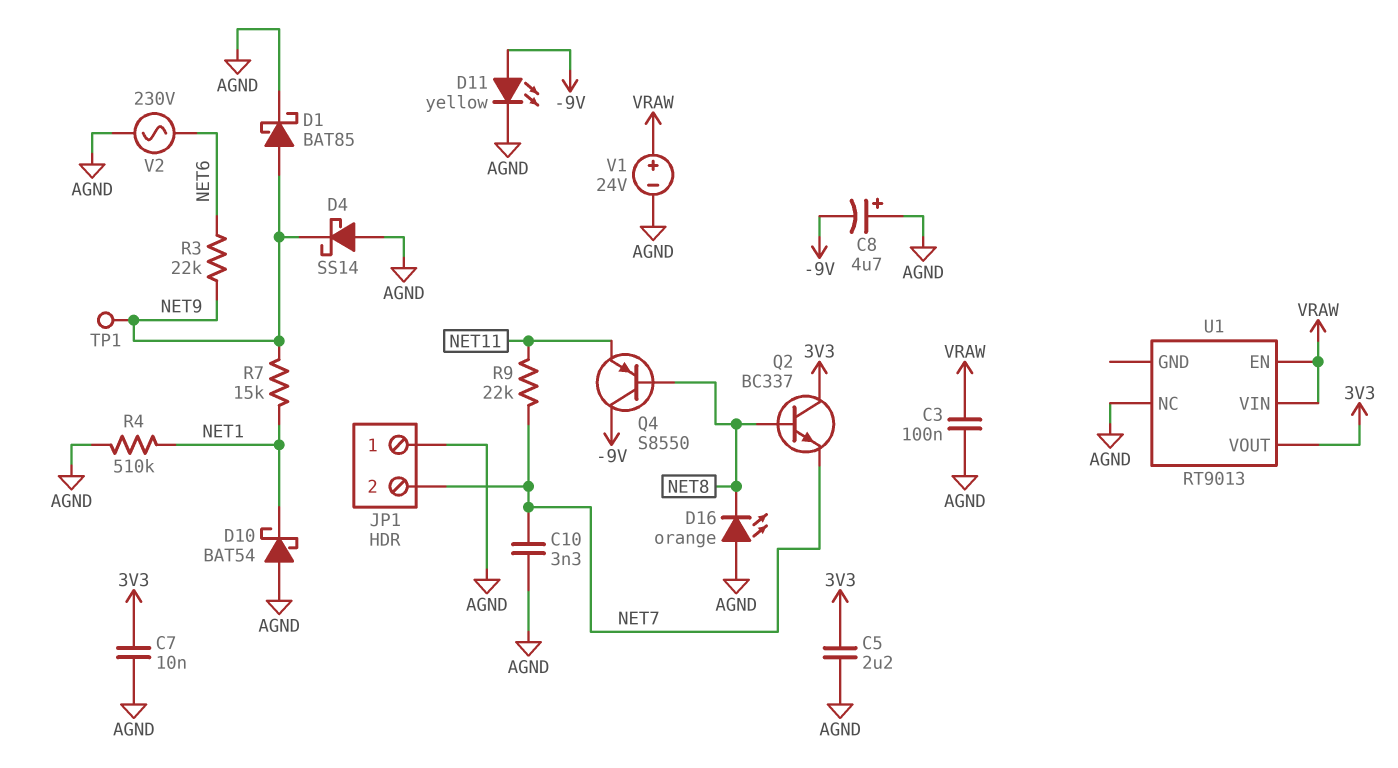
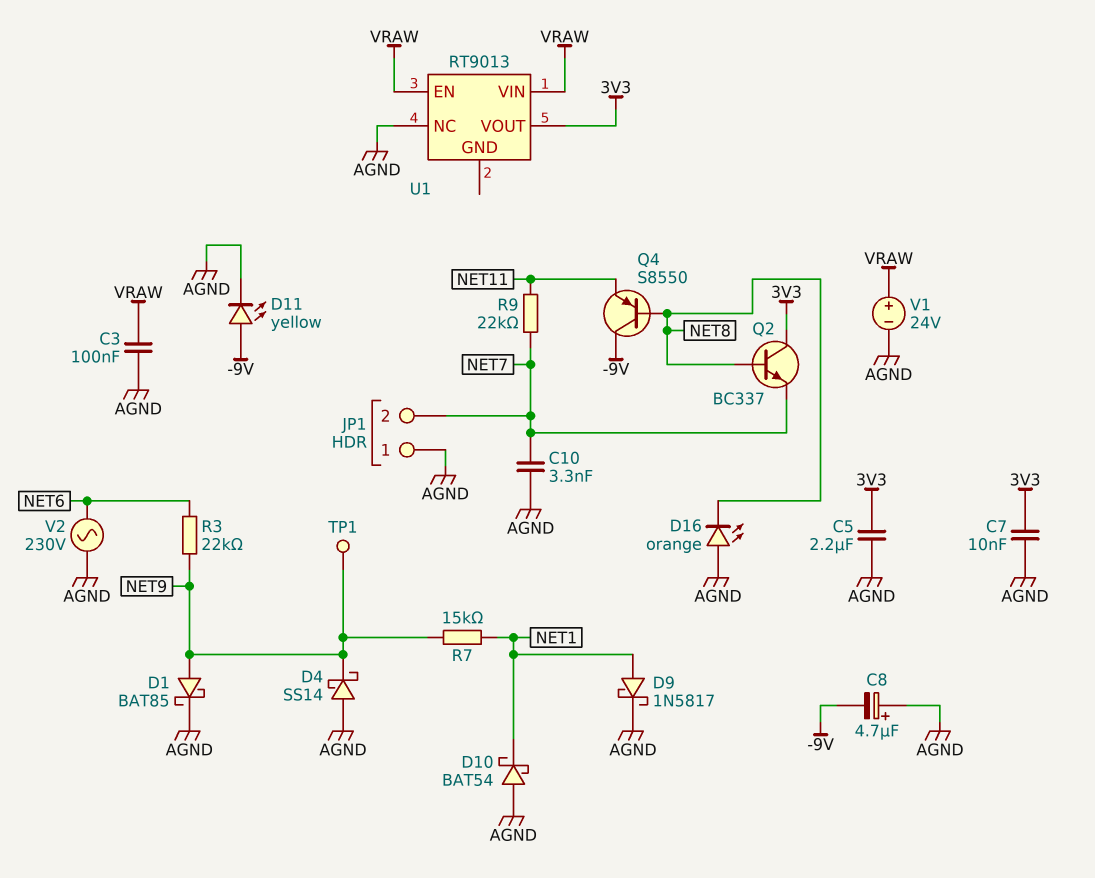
D9: none -> schottky 1N5817 (A NET1, K AGND)
R4: 510k (AGND, NET1) -> none

